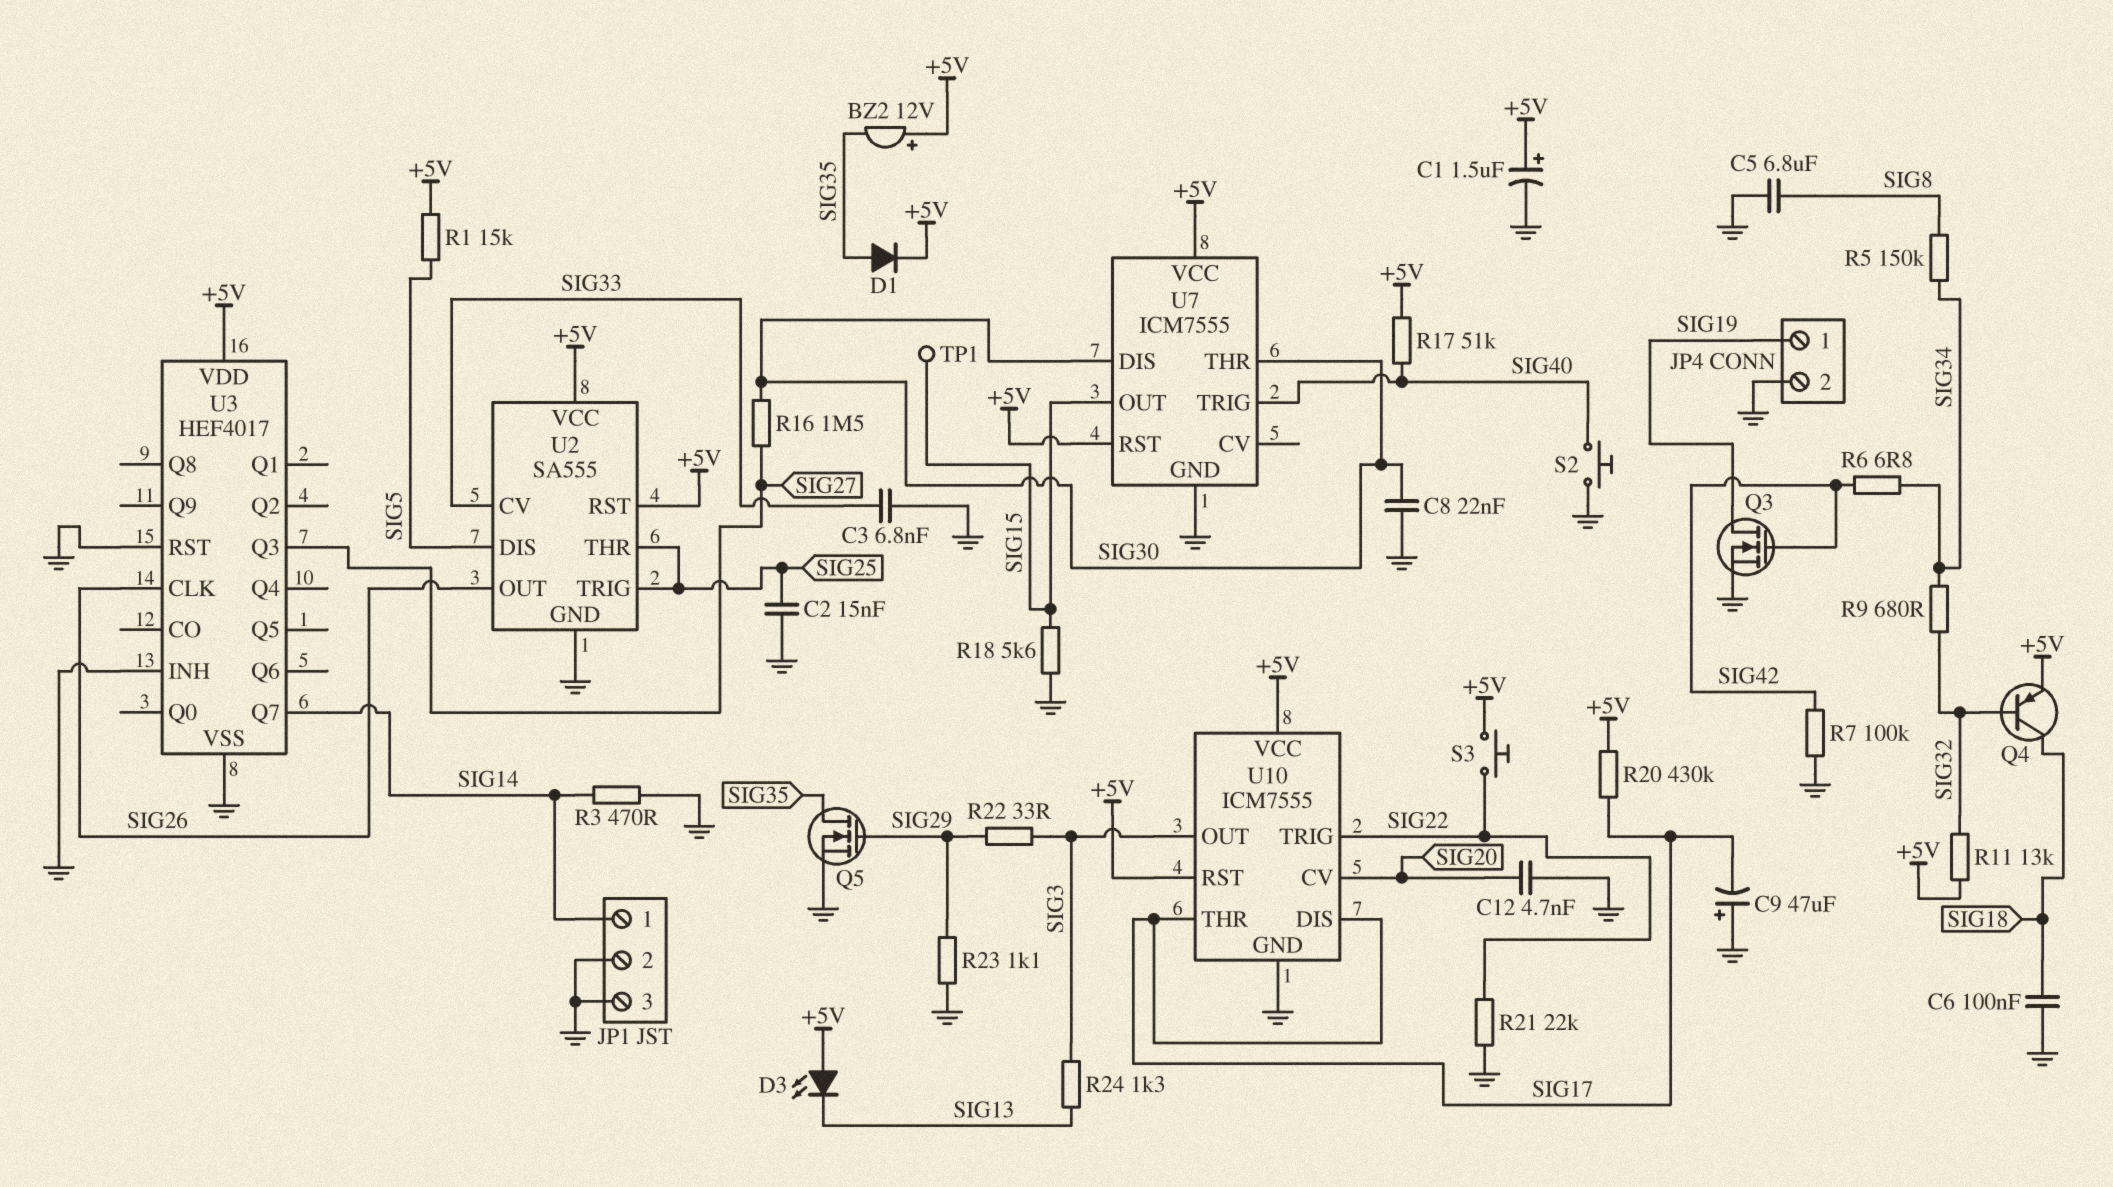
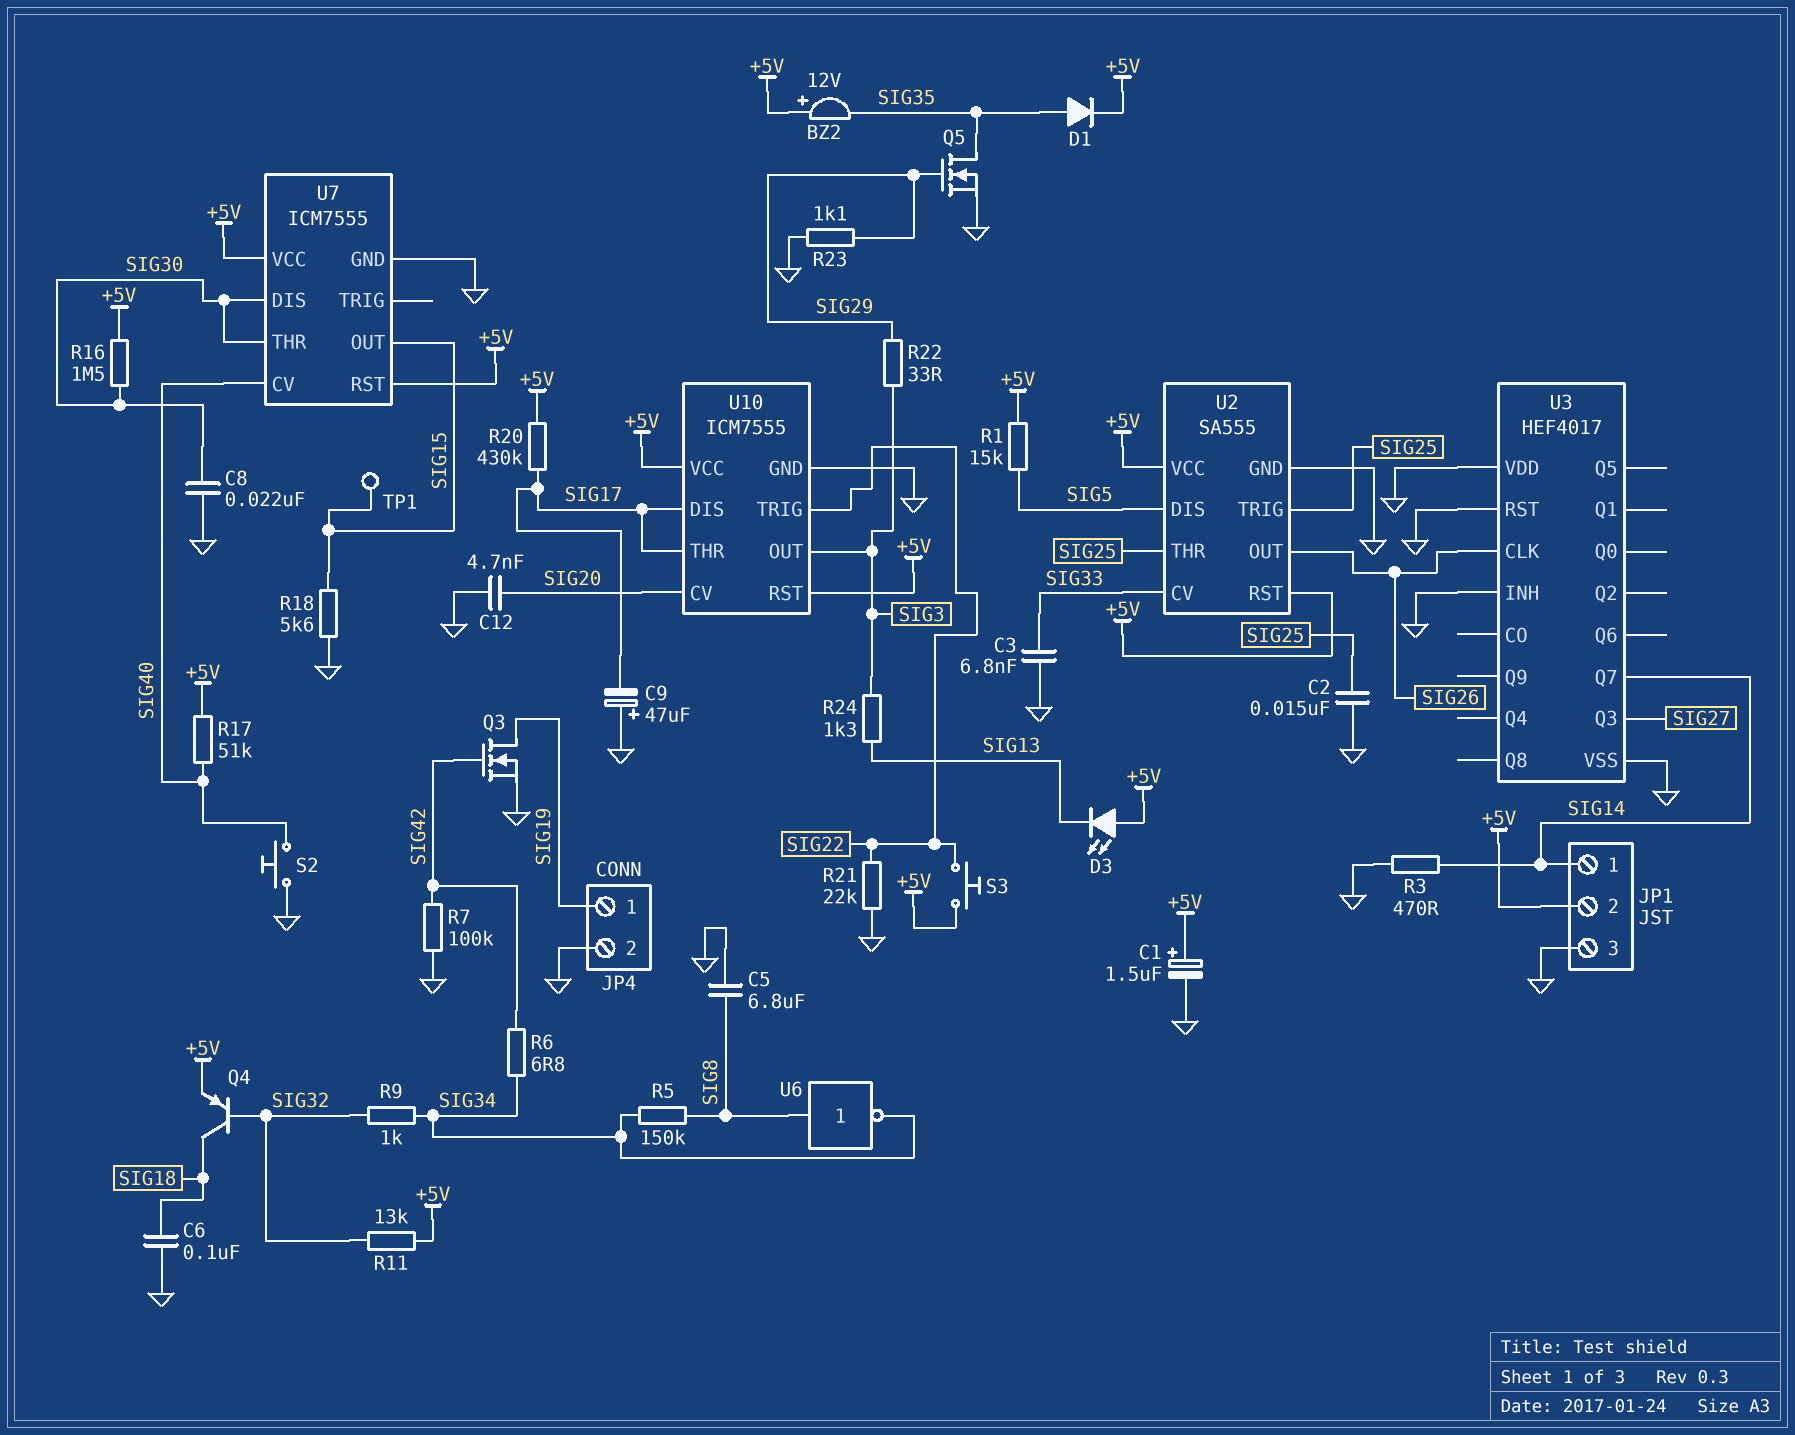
JP1 pin 2: GND -> +5V
R9: 680 (SIG32, SIG34) -> 1k (SIG32, SIG34)
R16: 1.5M (SIG27, SIG30) -> 1.5M (+5V, SIG30)
U3 pin VDD: +5V -> GND
U6: none -> NOT (in SIG8, out SIG34)
U7 pin CV: none -> SIG40
U7 pin TRIG: SIG40 -> none

